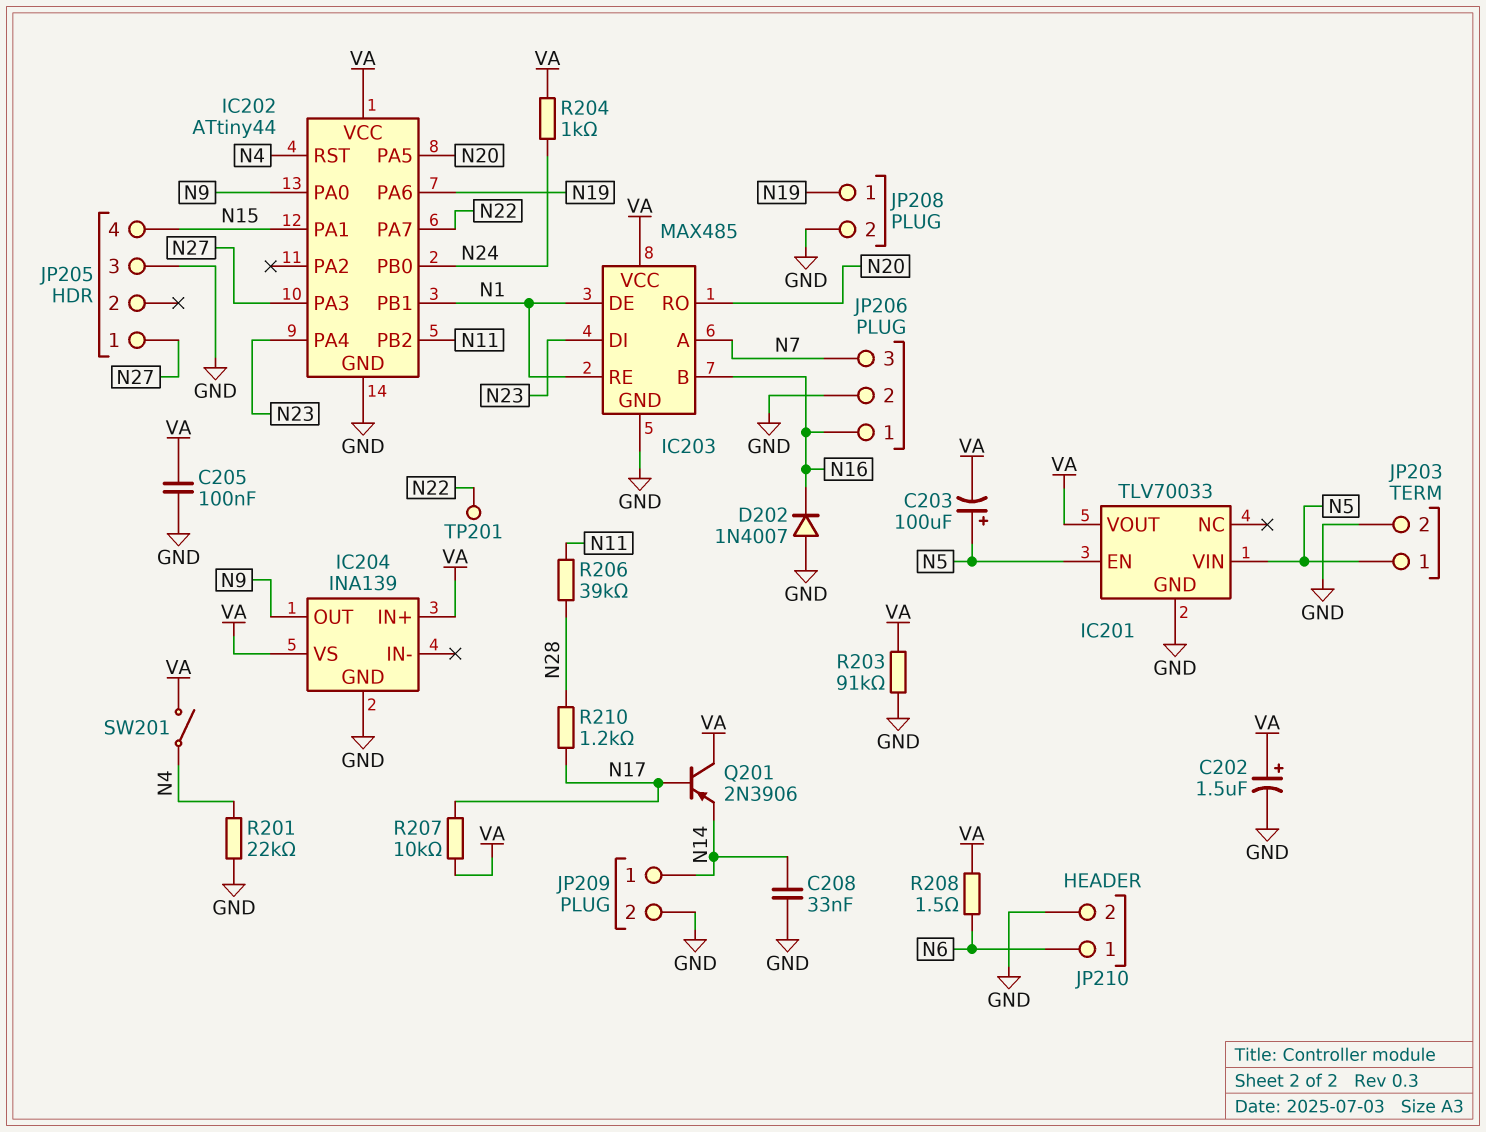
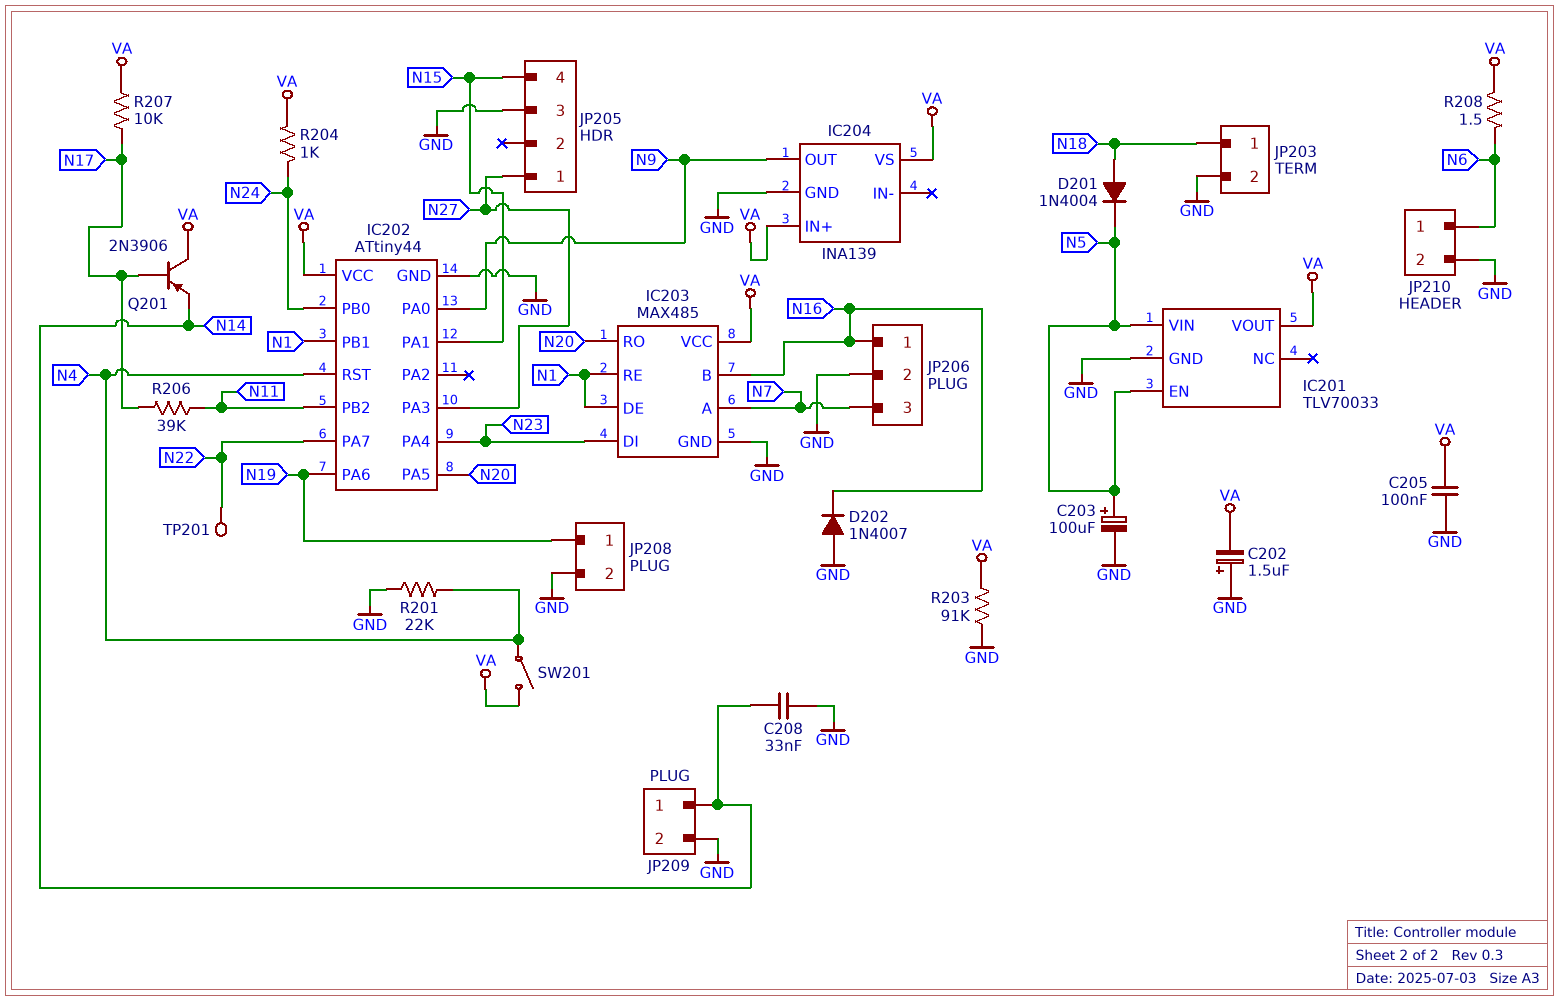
C202: 1.5uF (plus VA, minus GND) -> 1.5uF (plus GND, minus VA)
C203: 100uF (plus N5, minus VA) -> 100uF (plus N5, minus GND)
D201: none -> diode 1N4004 (A N18, K N5)
JP203 pin 1: N5 -> N18
R206: 39k (N11, N28) -> 39k (N11, N17)
R210: 1.2k (N17, N28) -> none

